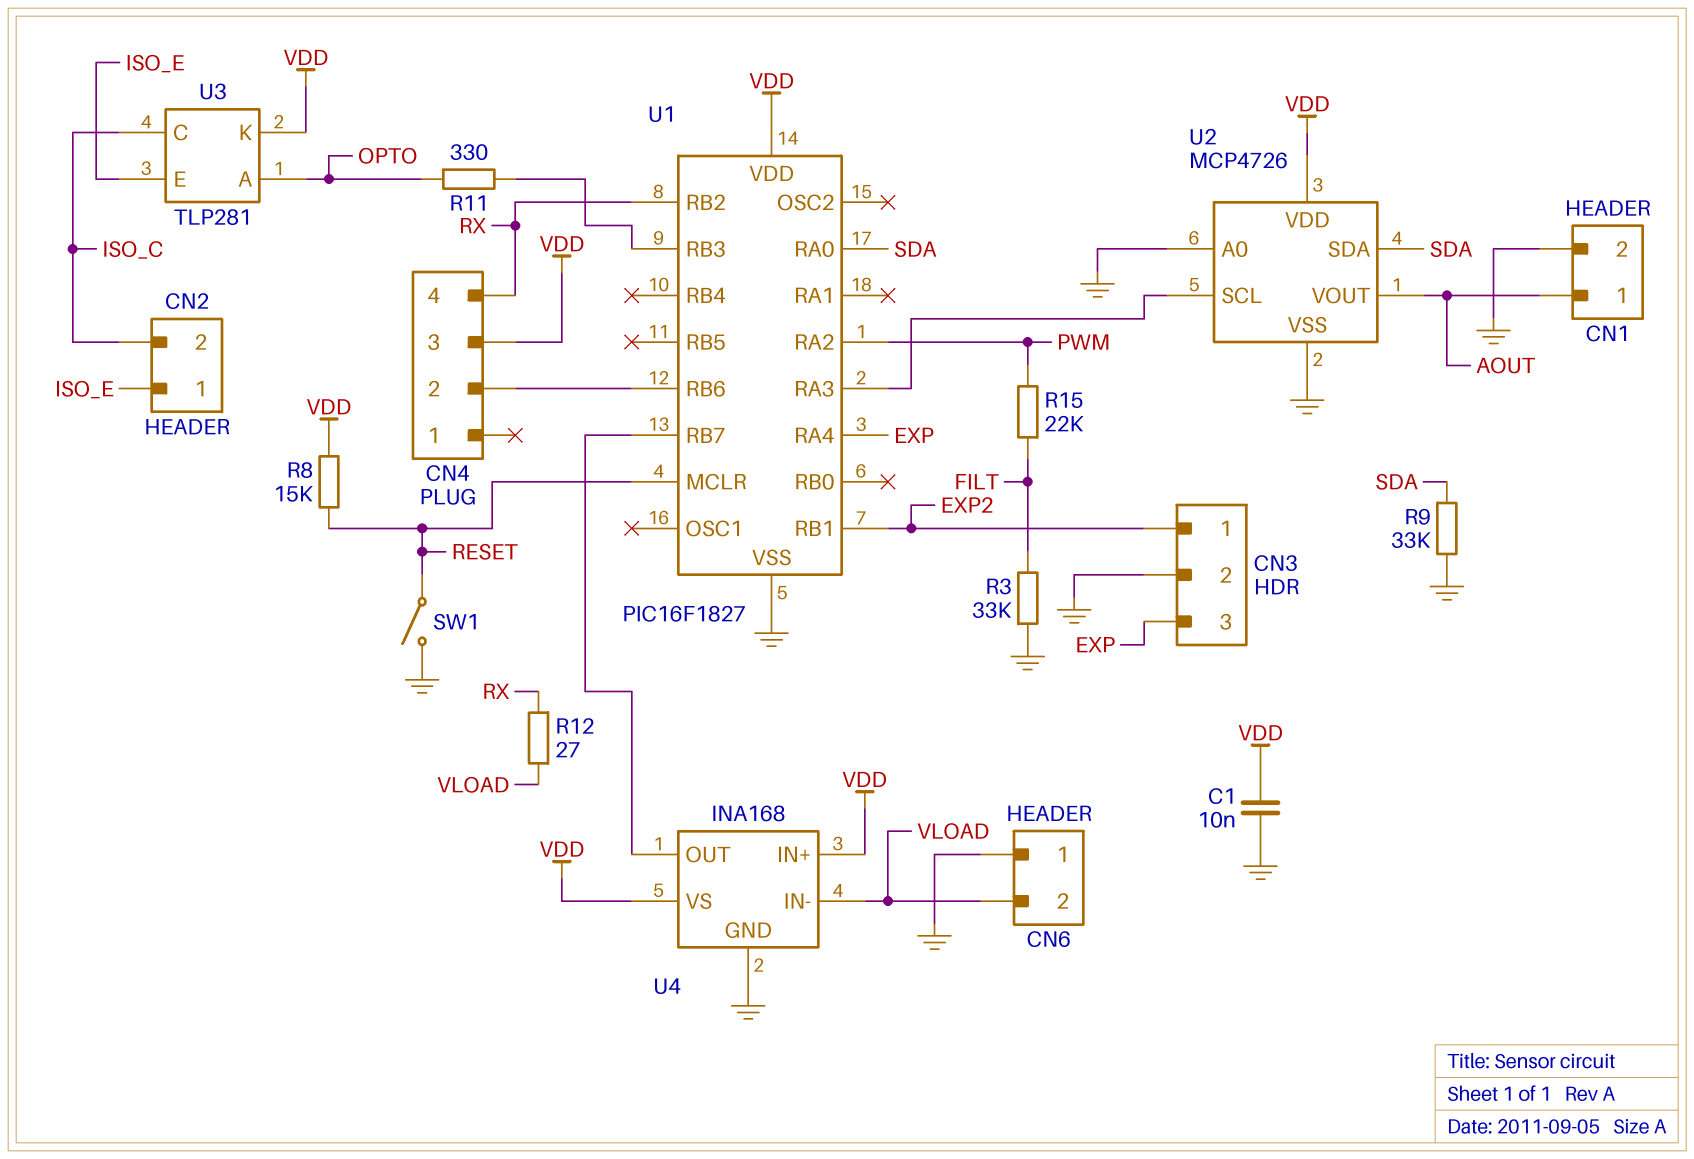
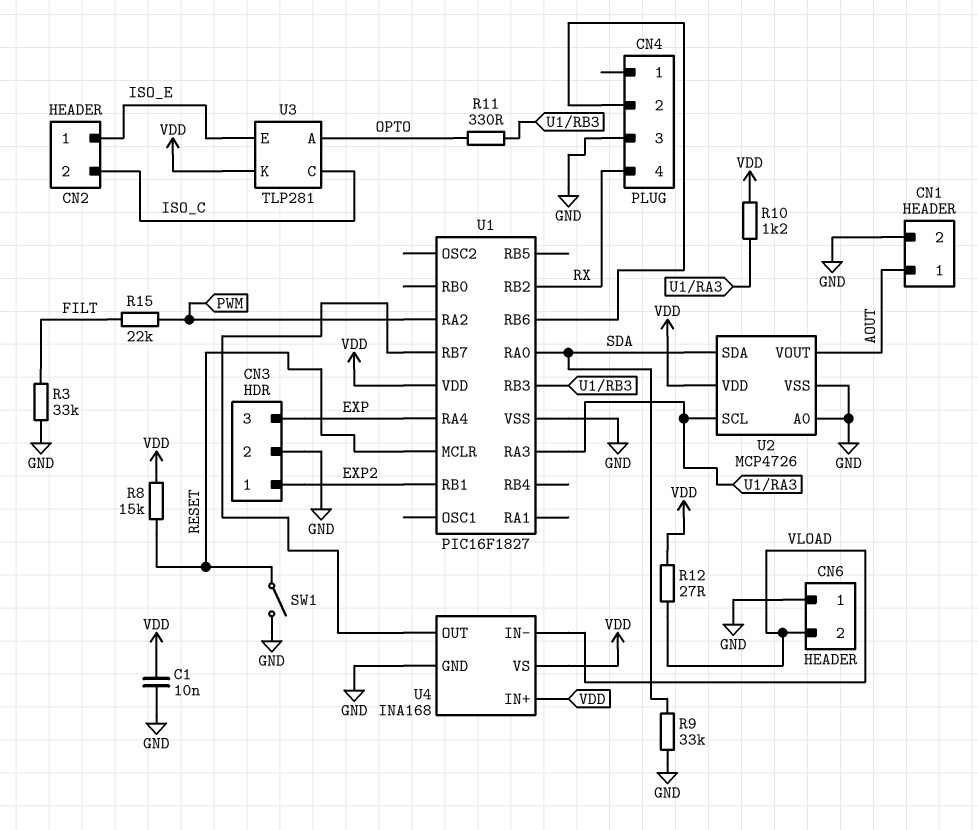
CN4 pin 3: VDD -> GND
R10: none -> 1.2k (U1/RA3, VDD)
R12: 27 (RX, VLOAD) -> 27 (VDD, VLOAD)

